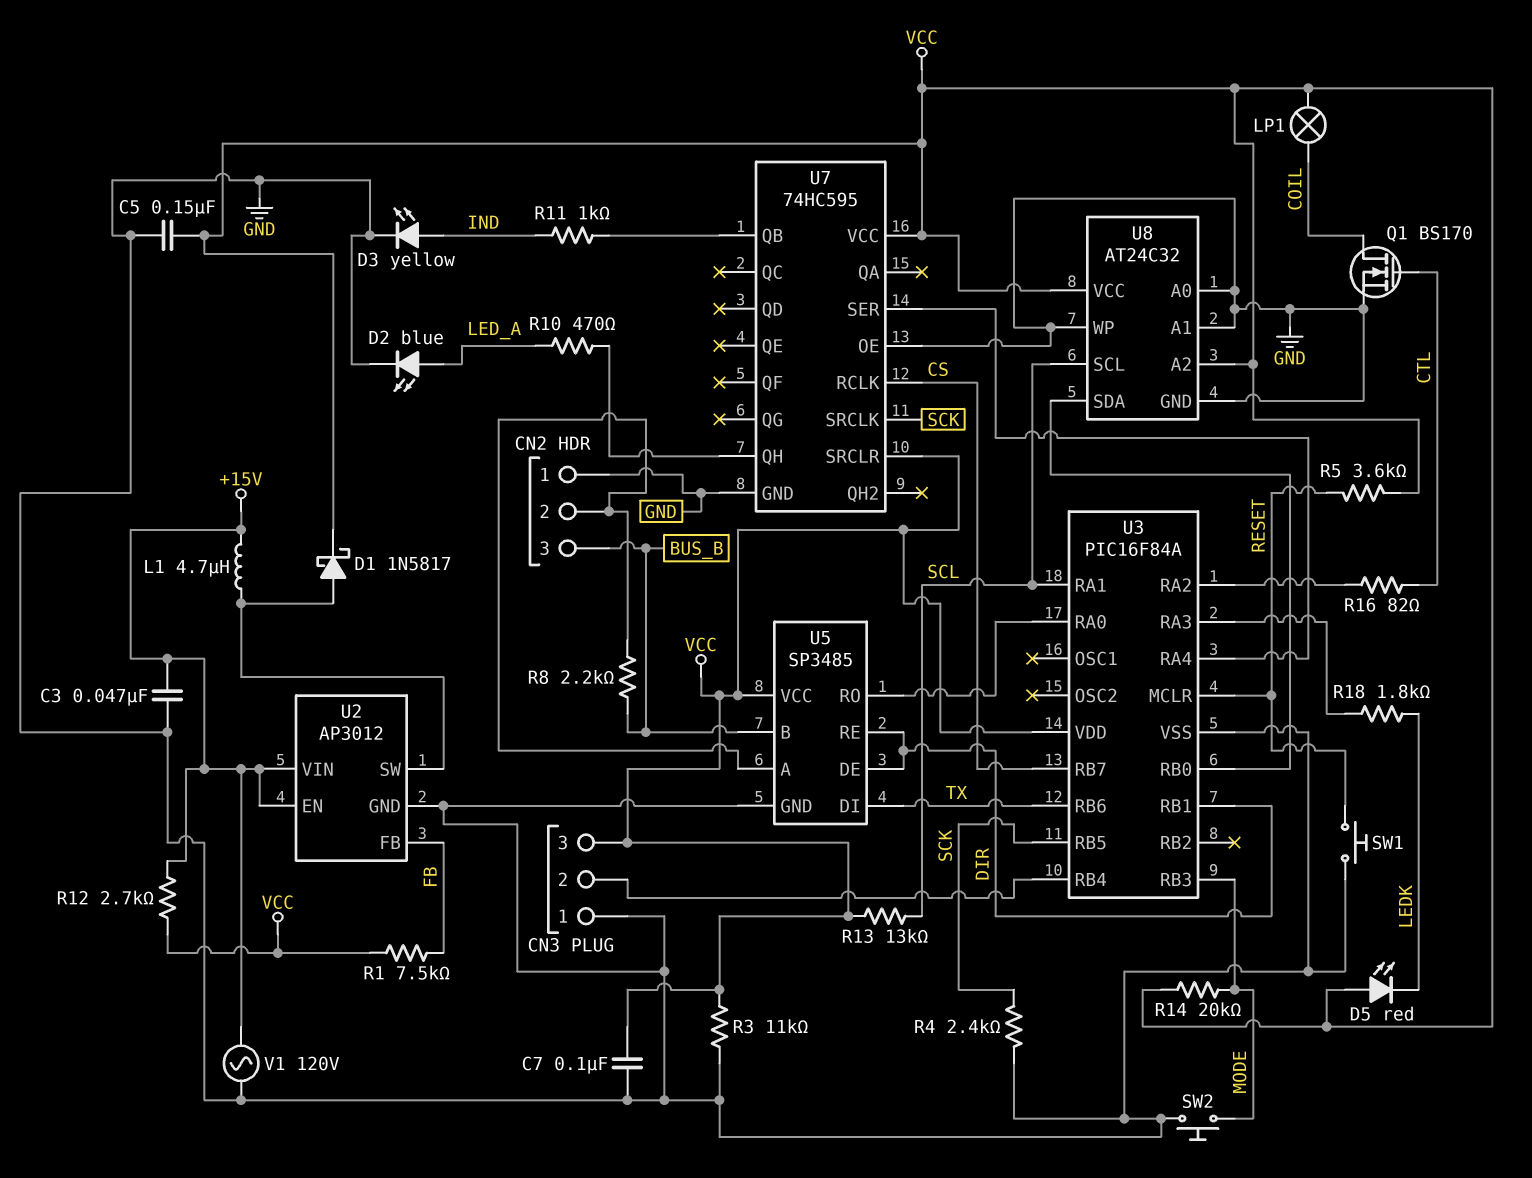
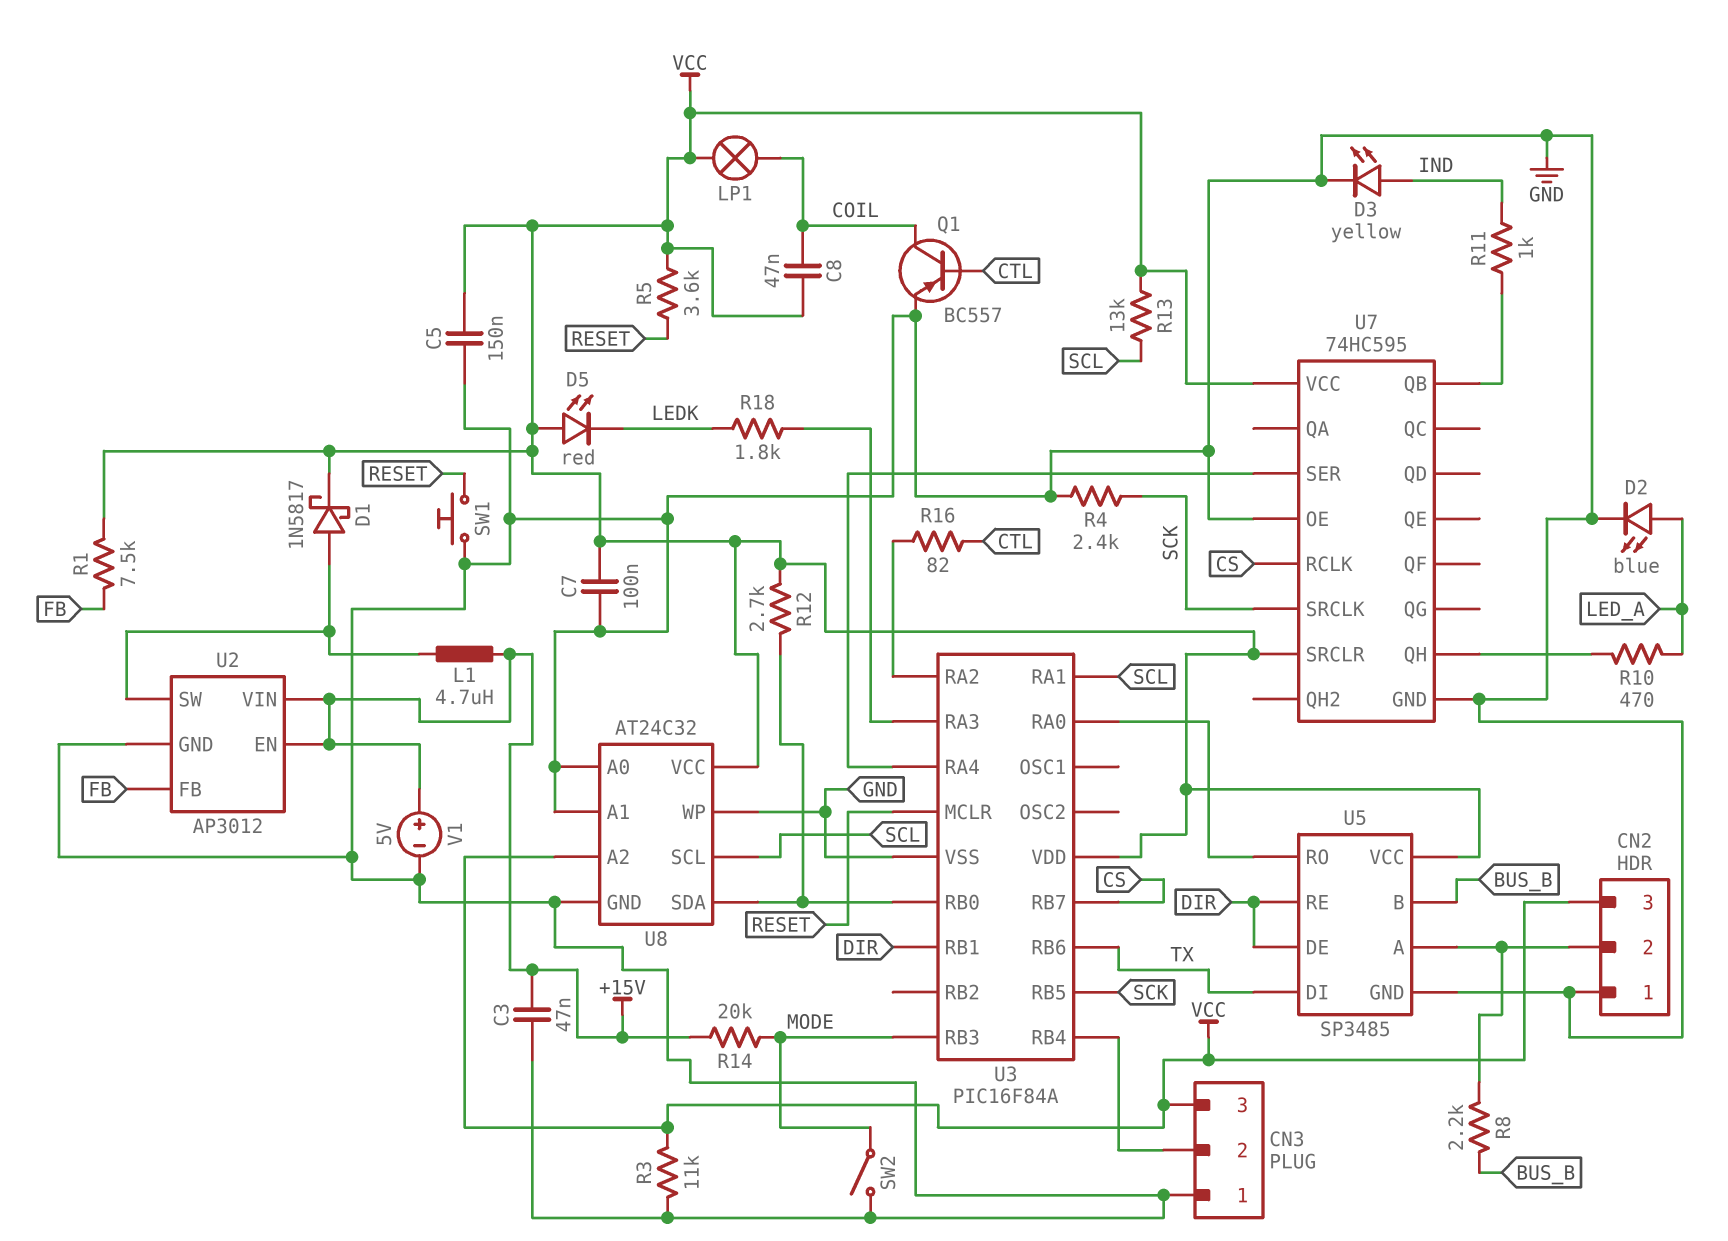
C8: none -> 47nF (COIL, VCC)
CN2 pin 3: BUS_B -> VCC
Q1: NMOS BS170 (G CTL, D COIL, S GND) -> PNP BC557 (B CTL, C COIL, E GND)
R12: 2.7k (+15V, VCC) -> 2.7k (U3/RB0, VCC)
R14: 20k (MODE, VCC) -> 20k (+15V, MODE)
SW2: button (GND, MODE) -> switch (GND, MODE)
V1: AC 120V (+15V, GND) -> 5V (plus +15V, minus GND)

